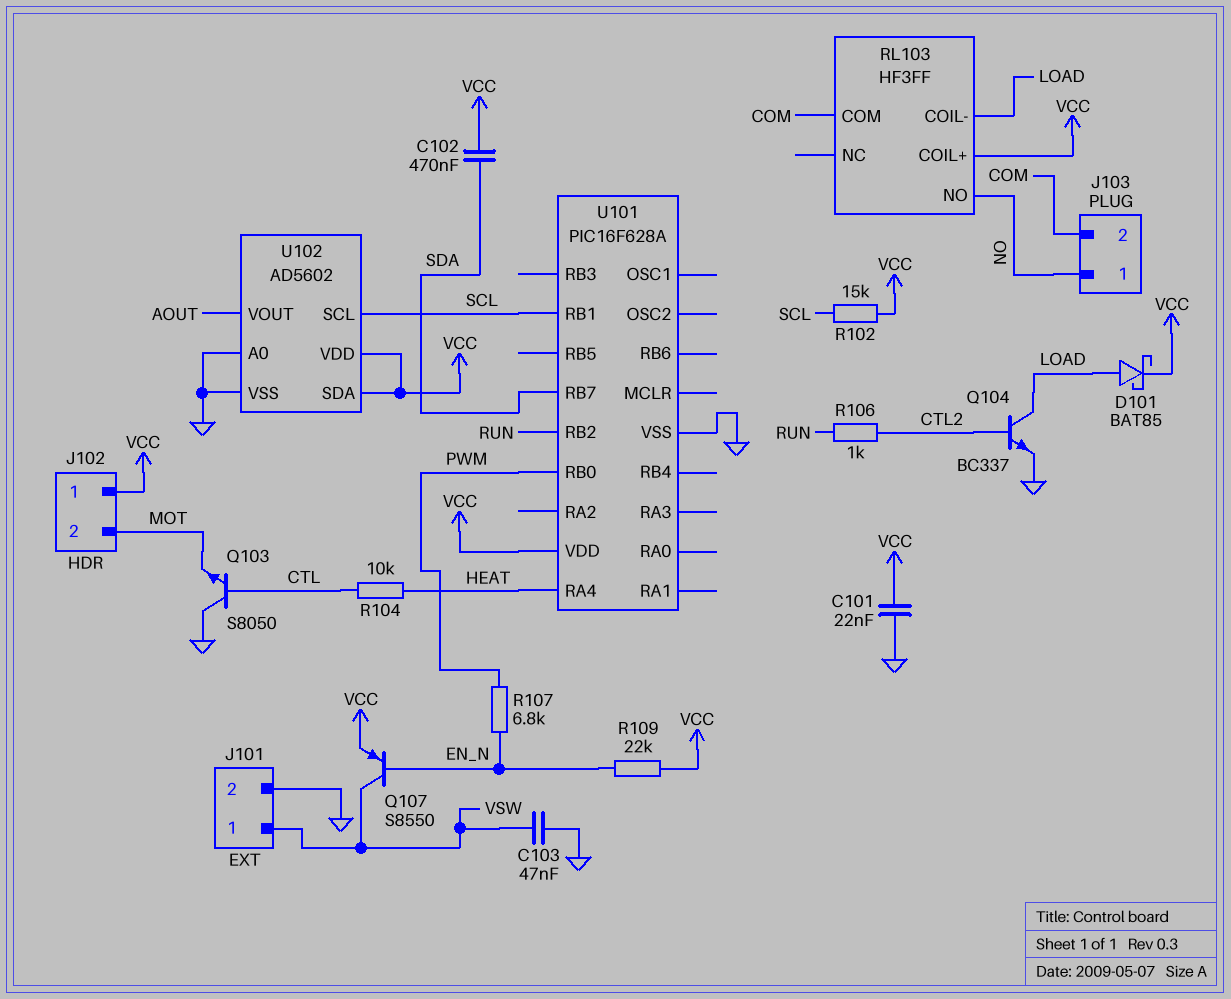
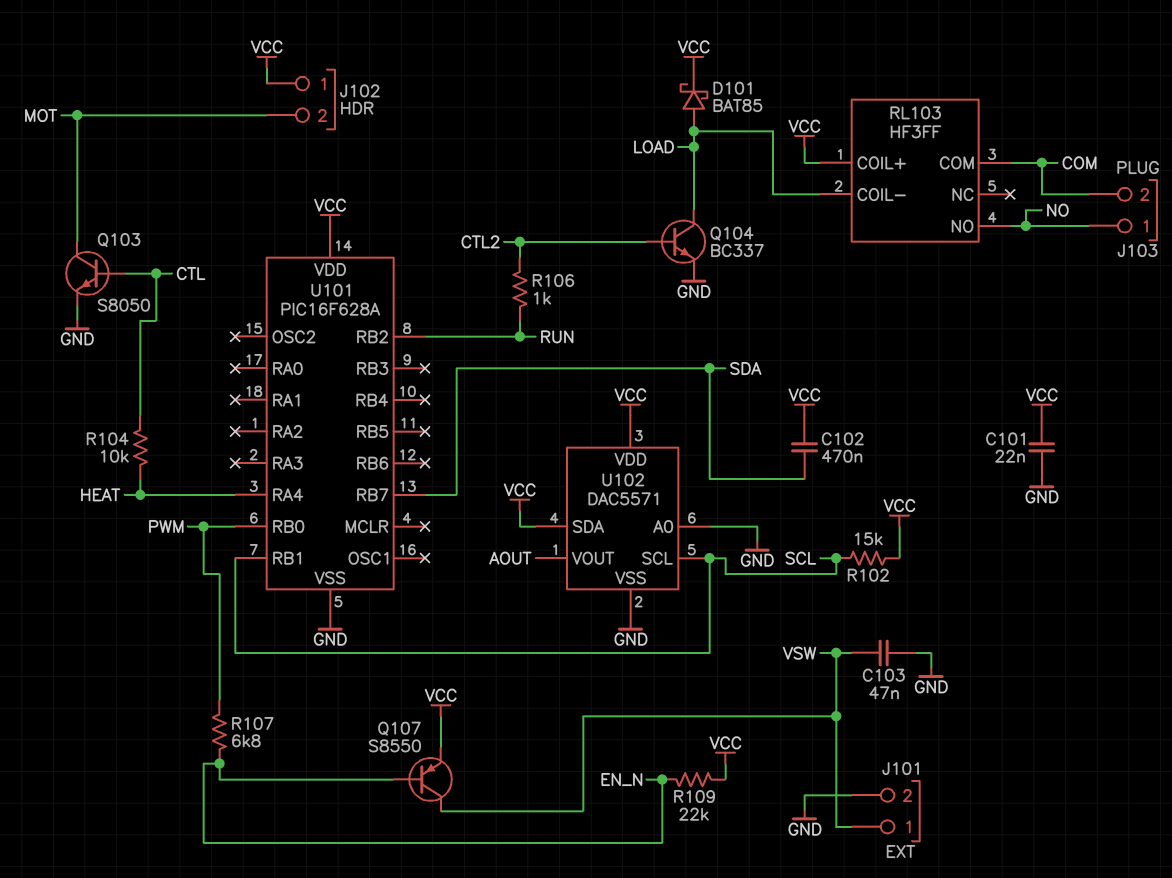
Q103: NPN S8050 (B CTL, C GND, E MOT) -> NPN S8050 (B CTL, C MOT, E GND)
U102: AD5602 -> DAC5571

